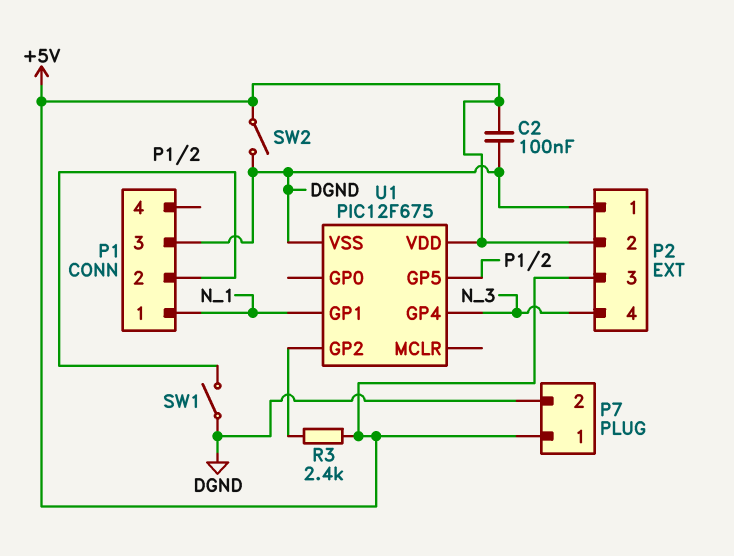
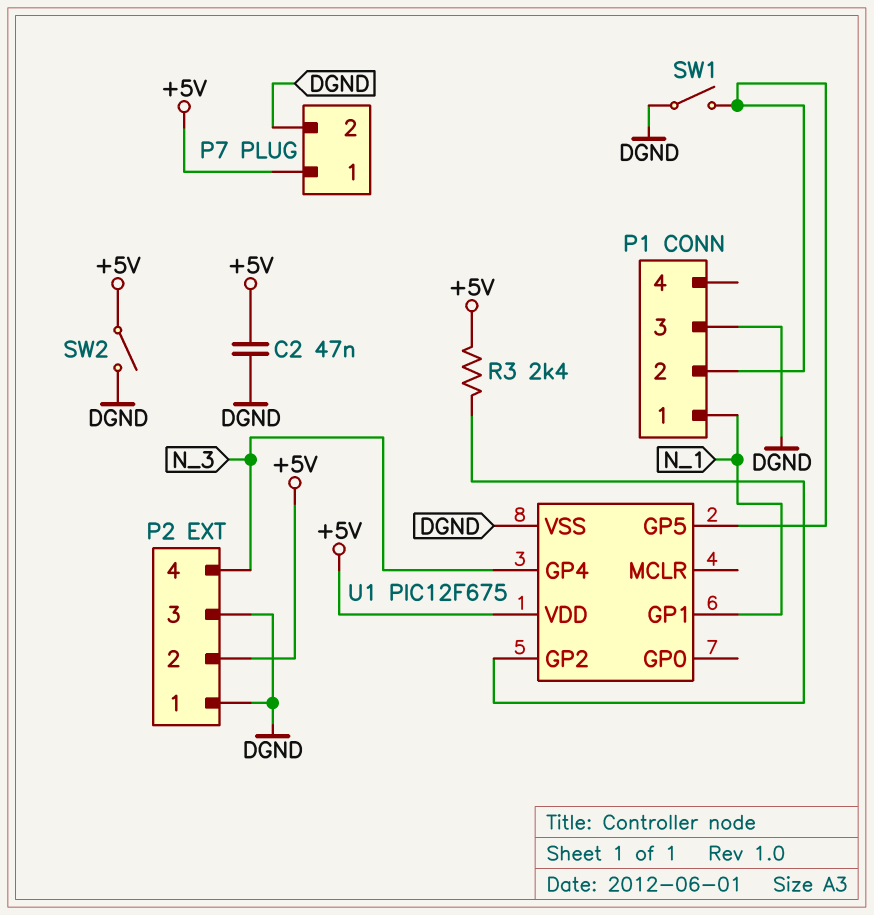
C2: 100nF (+5V, DGND) -> 47nF (+5V, DGND)
P2 pin 3: +5V -> DGND

